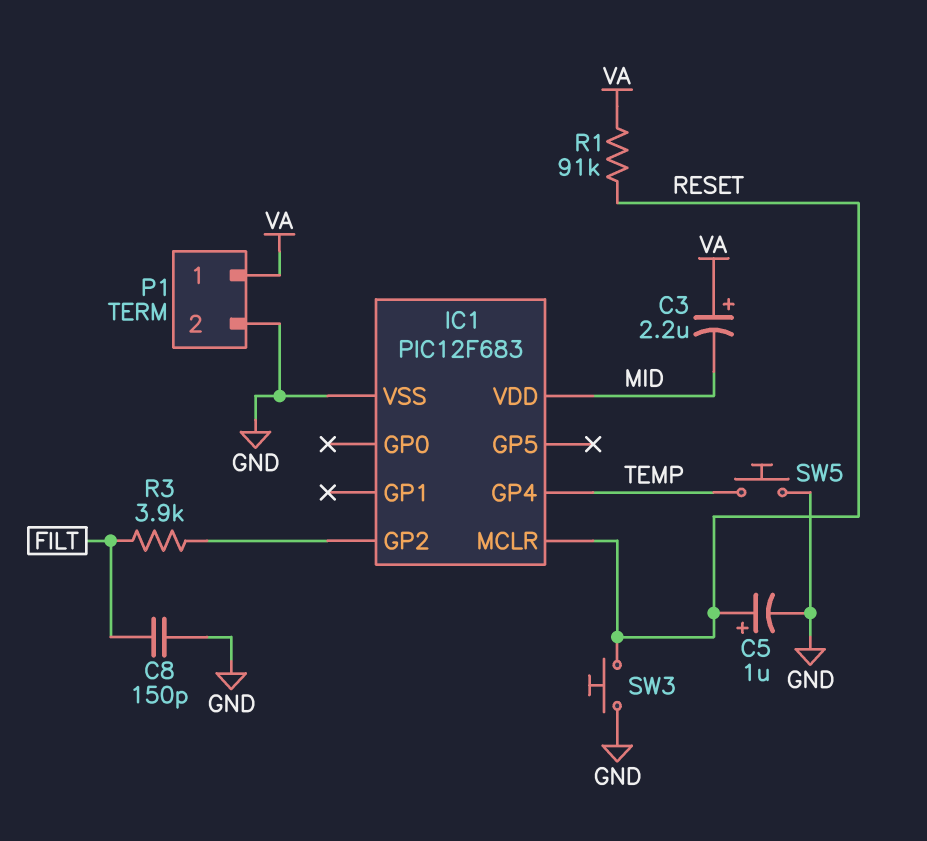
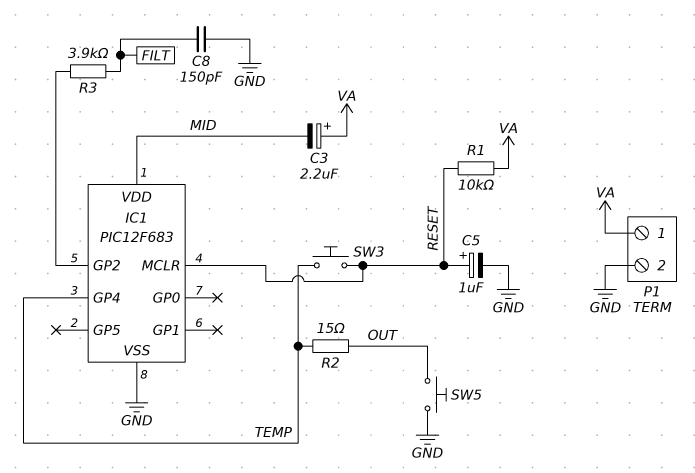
R1: 91k (RESET, VA) -> 10k (RESET, VA)
R2: none -> 15 (OUT, TEMP)
SW3: button (GND, RESET) -> button (RESET, TEMP)
SW5: button (GND, TEMP) -> button (GND, OUT)

